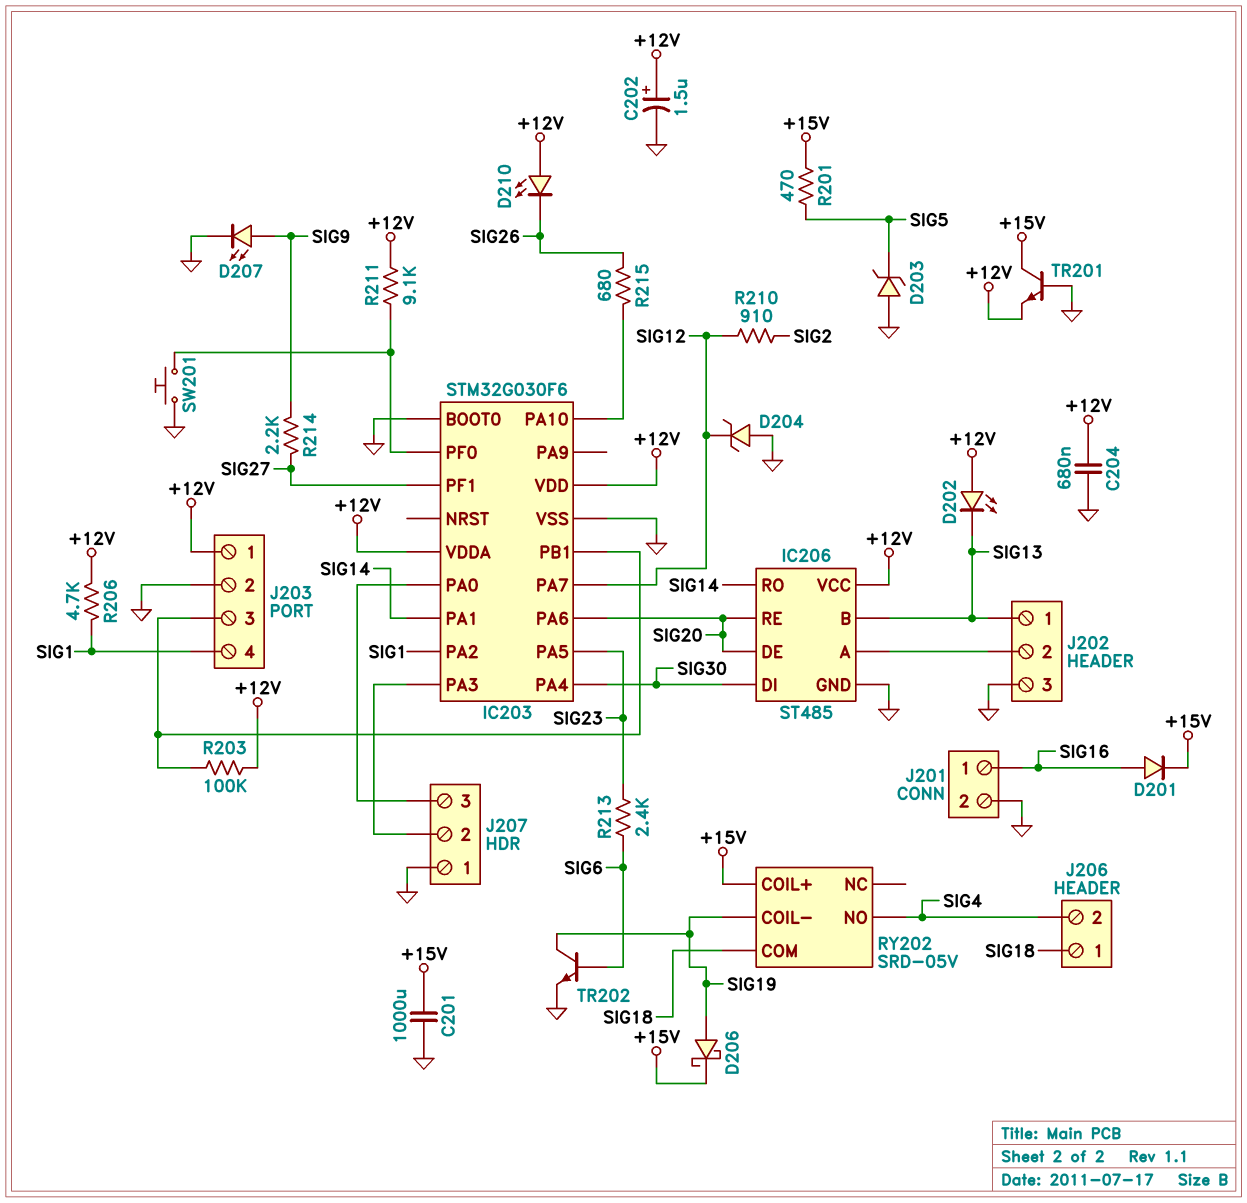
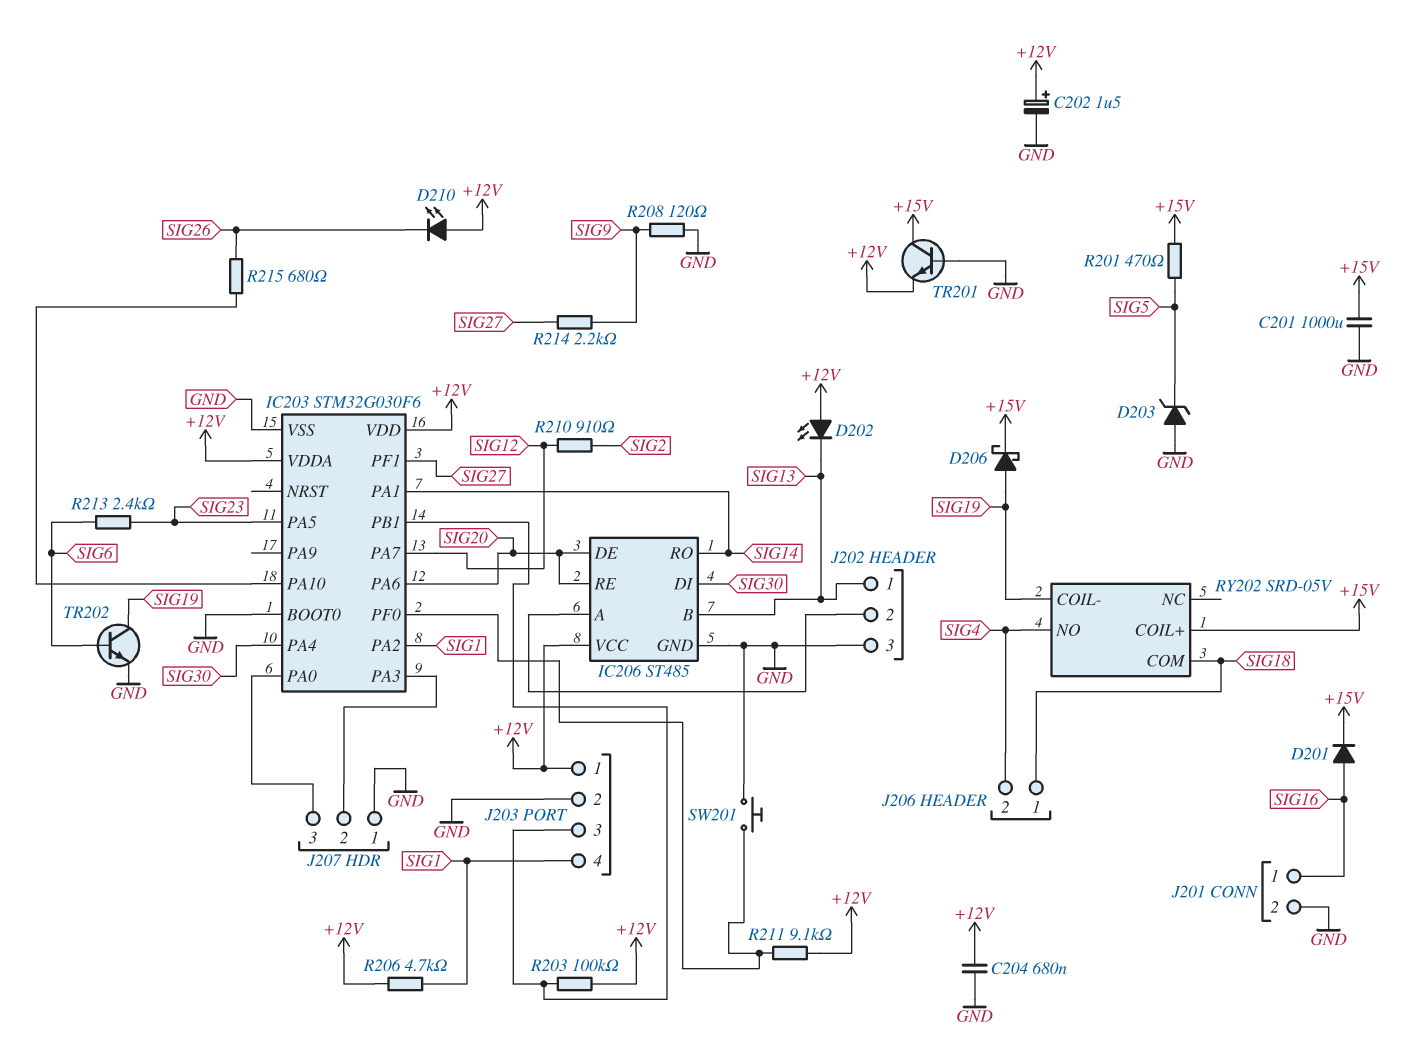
D204: zener (A GND, K SIG12) -> none
D207: LED (A SIG9, K GND) -> none
R208: none -> 120 (GND, SIG9)

